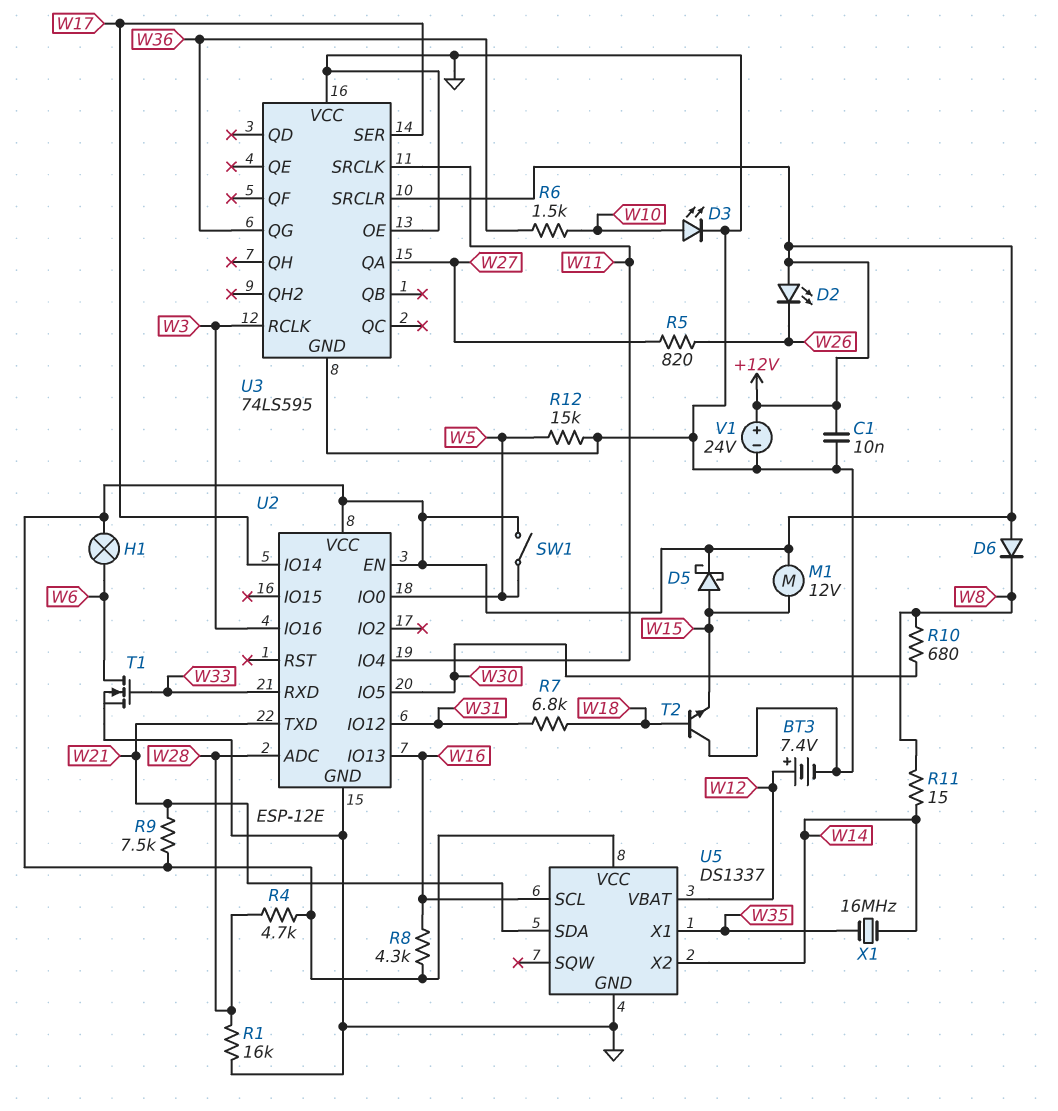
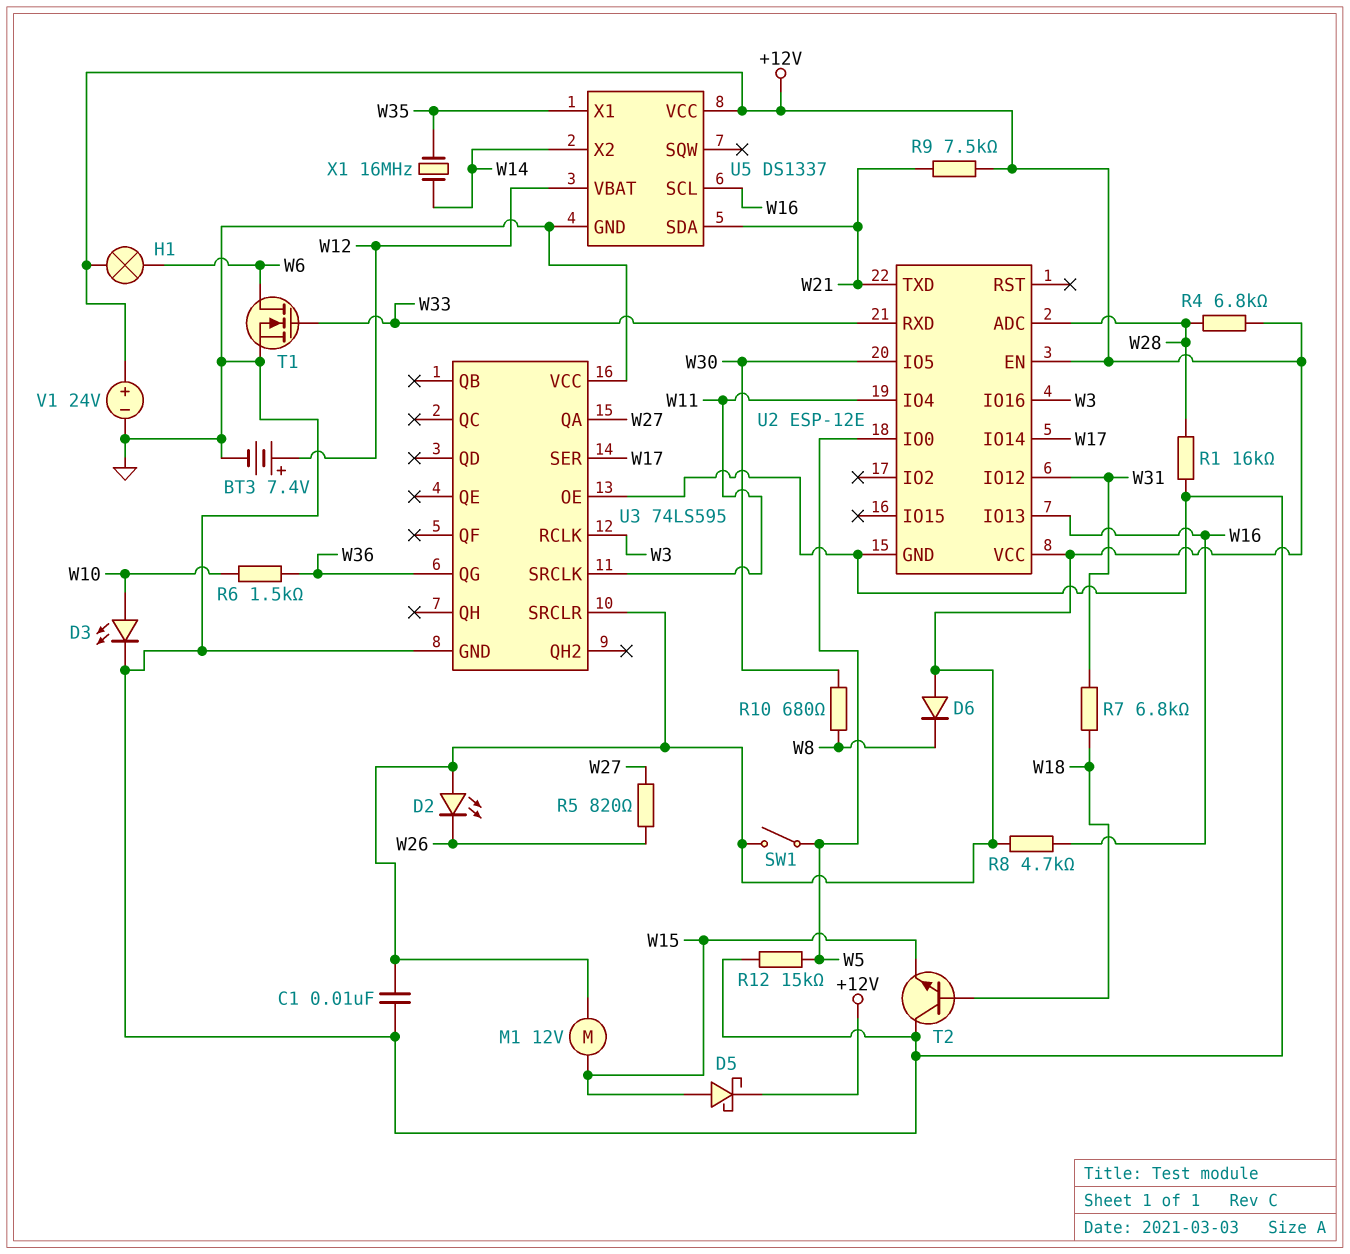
R4: 4.7k (+12V, W28) -> 6.8k (+12V, W28)
R8: 4.3k (+12V, W16) -> 4.7k (+12V, W16)
R11: 15 (W8, W14) -> none

